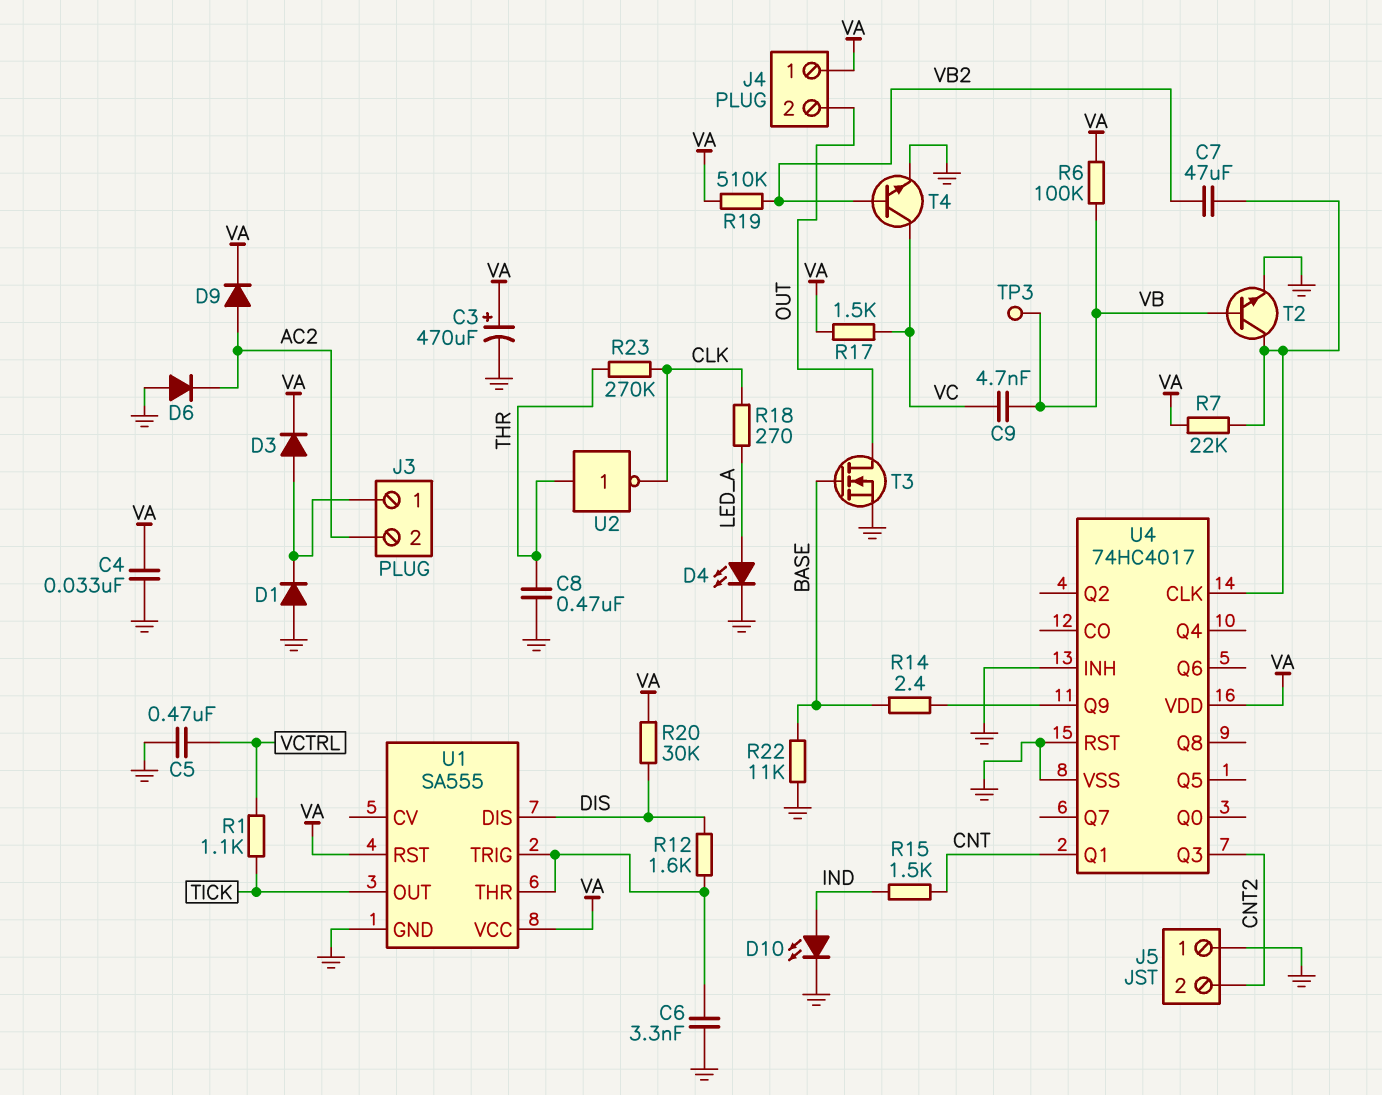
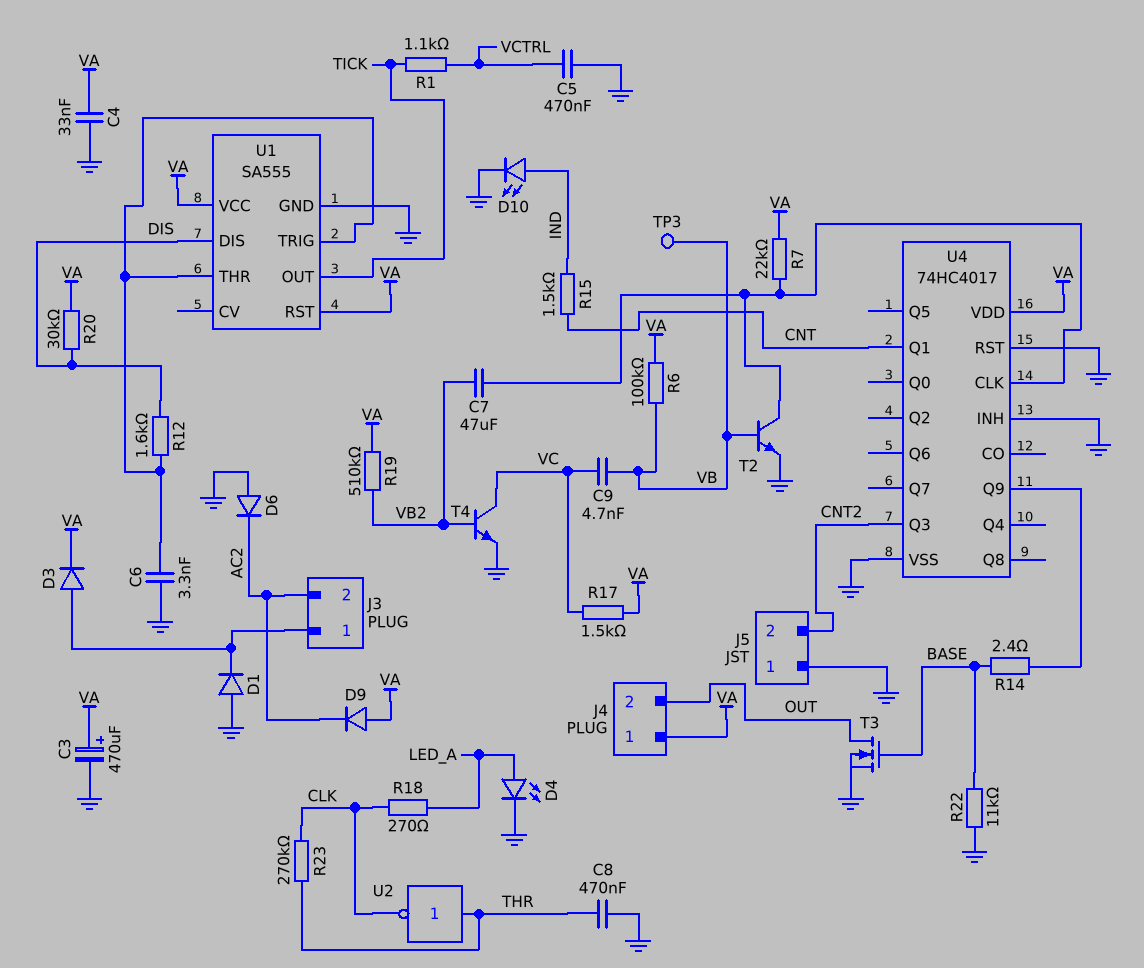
D9: diode (A AC2, K VA) -> diode (A VA, K AC2)

